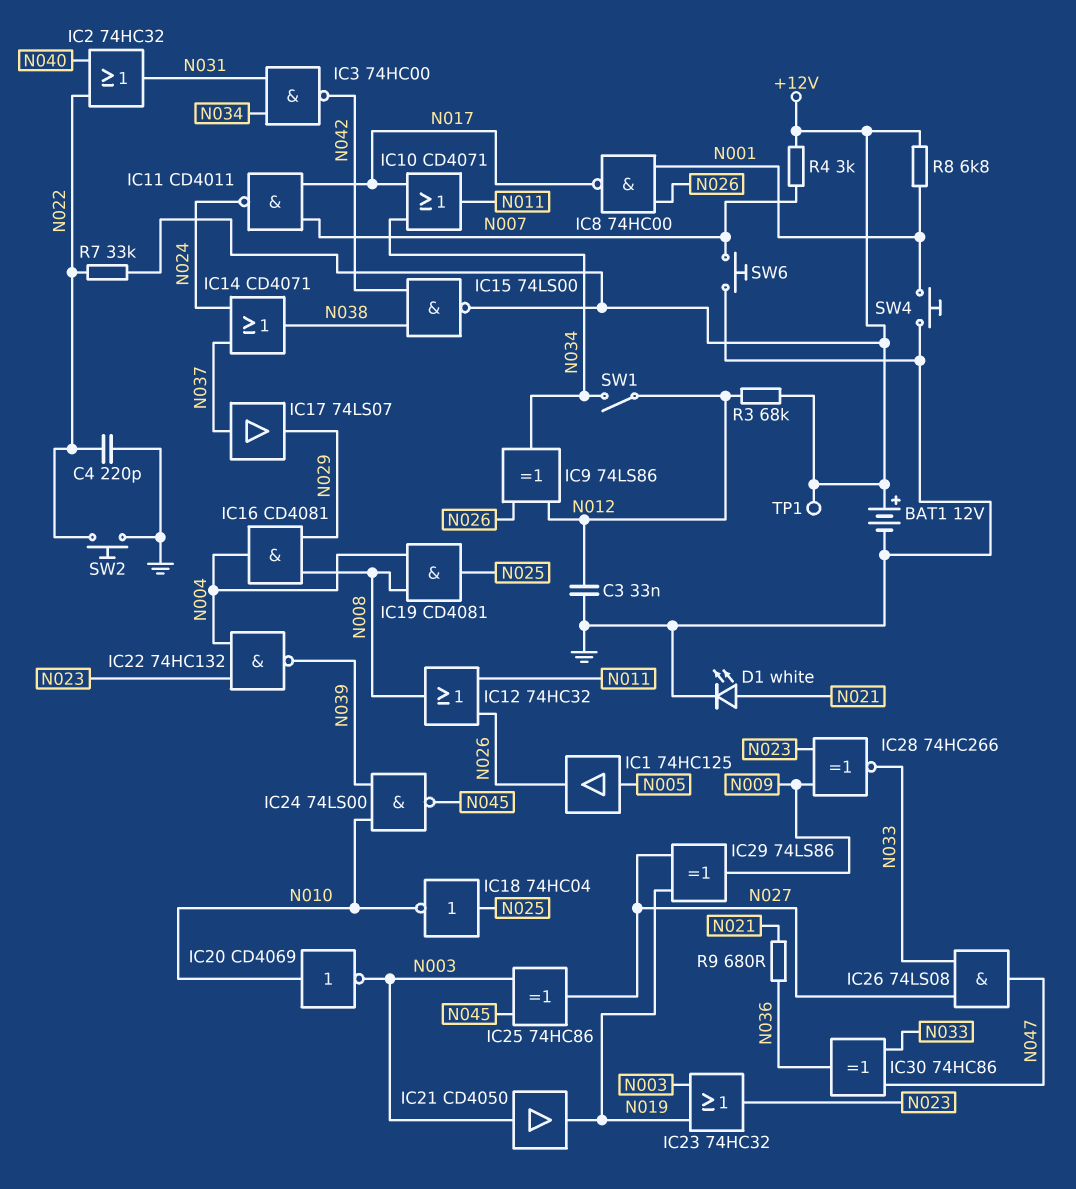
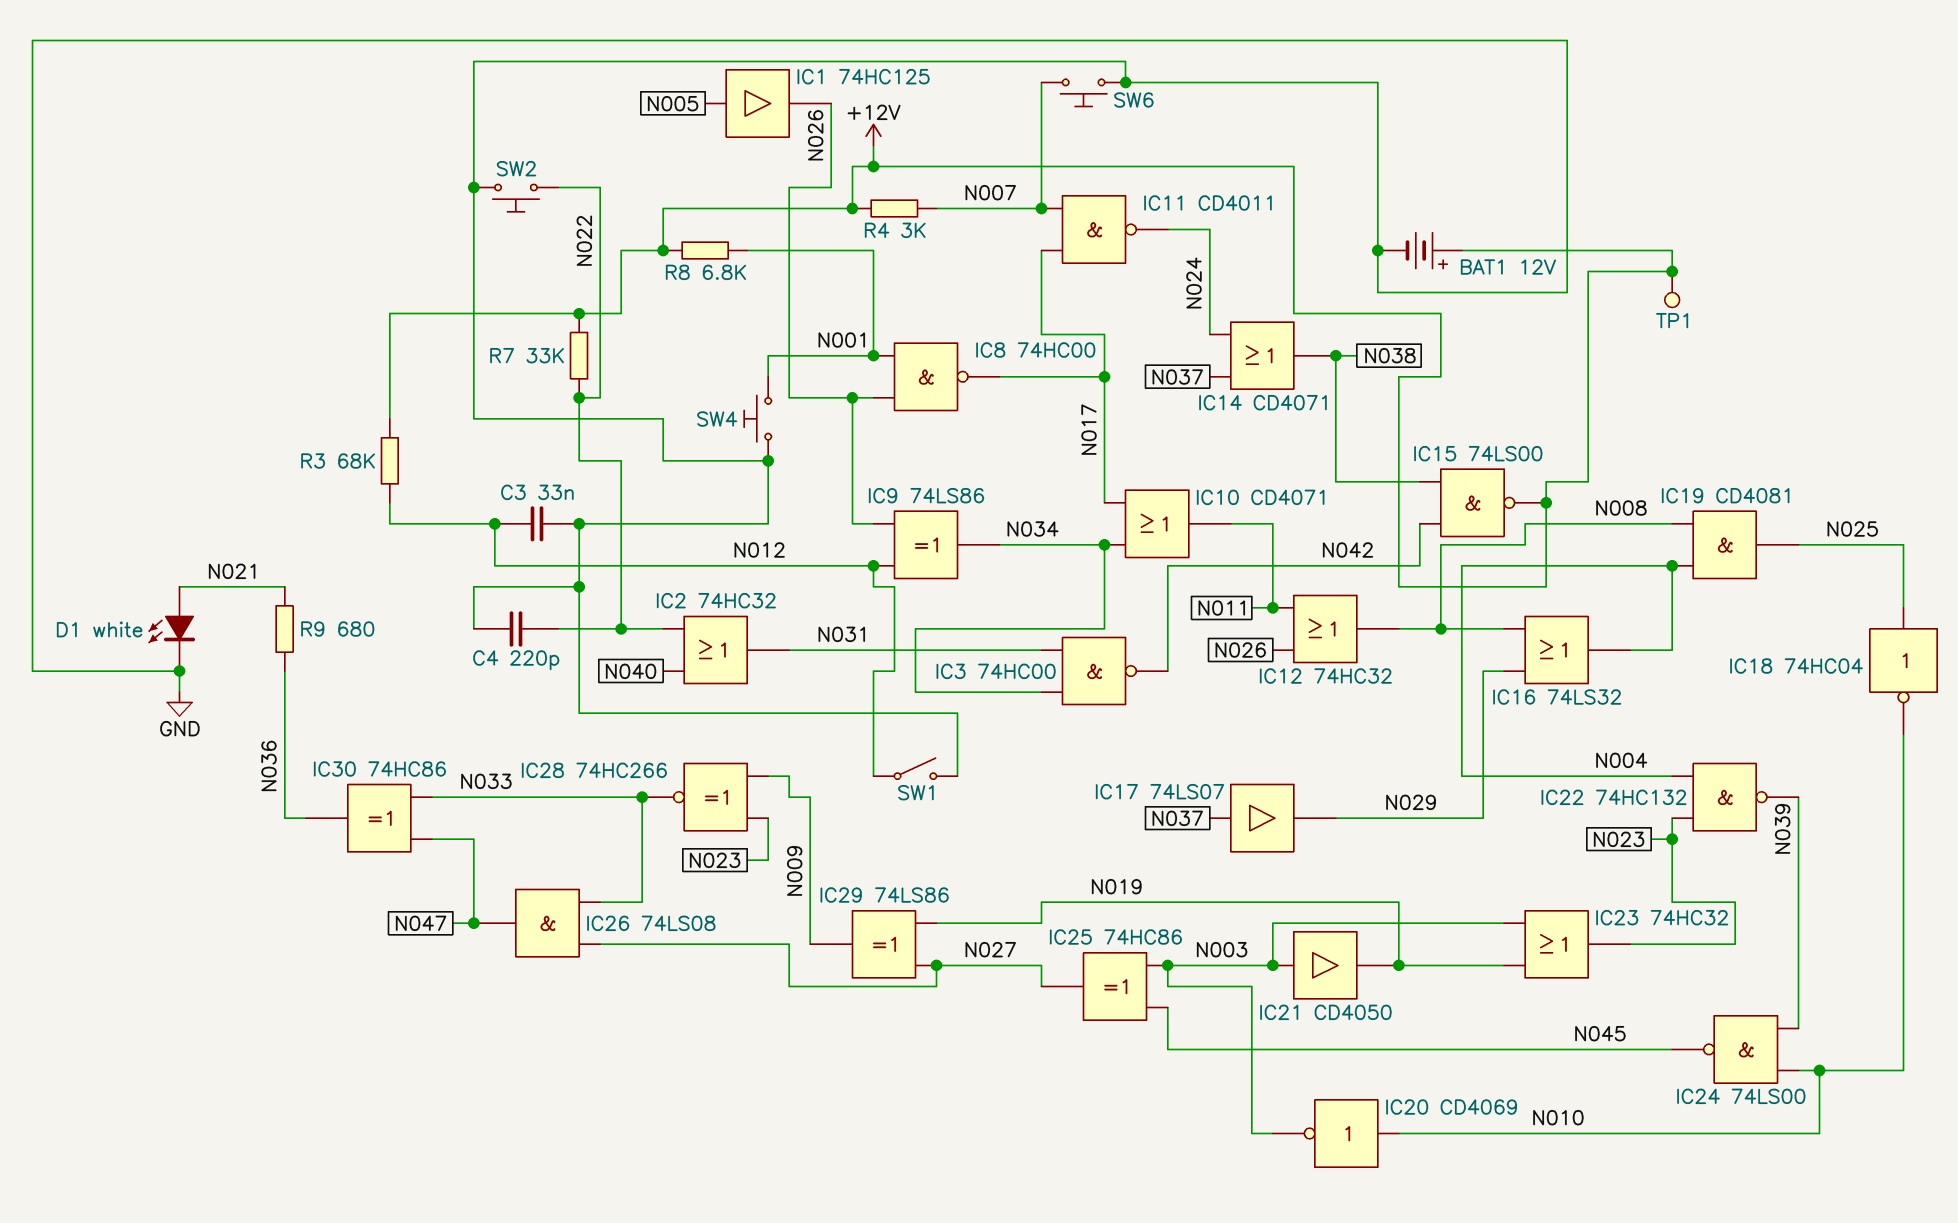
IC16: AND CD4081 (in N008, in N029, out N004) -> OR 74LS32 (in N008, in N029, out N004)
SW1: switch (N012, N034) -> switch (GND, N012)

